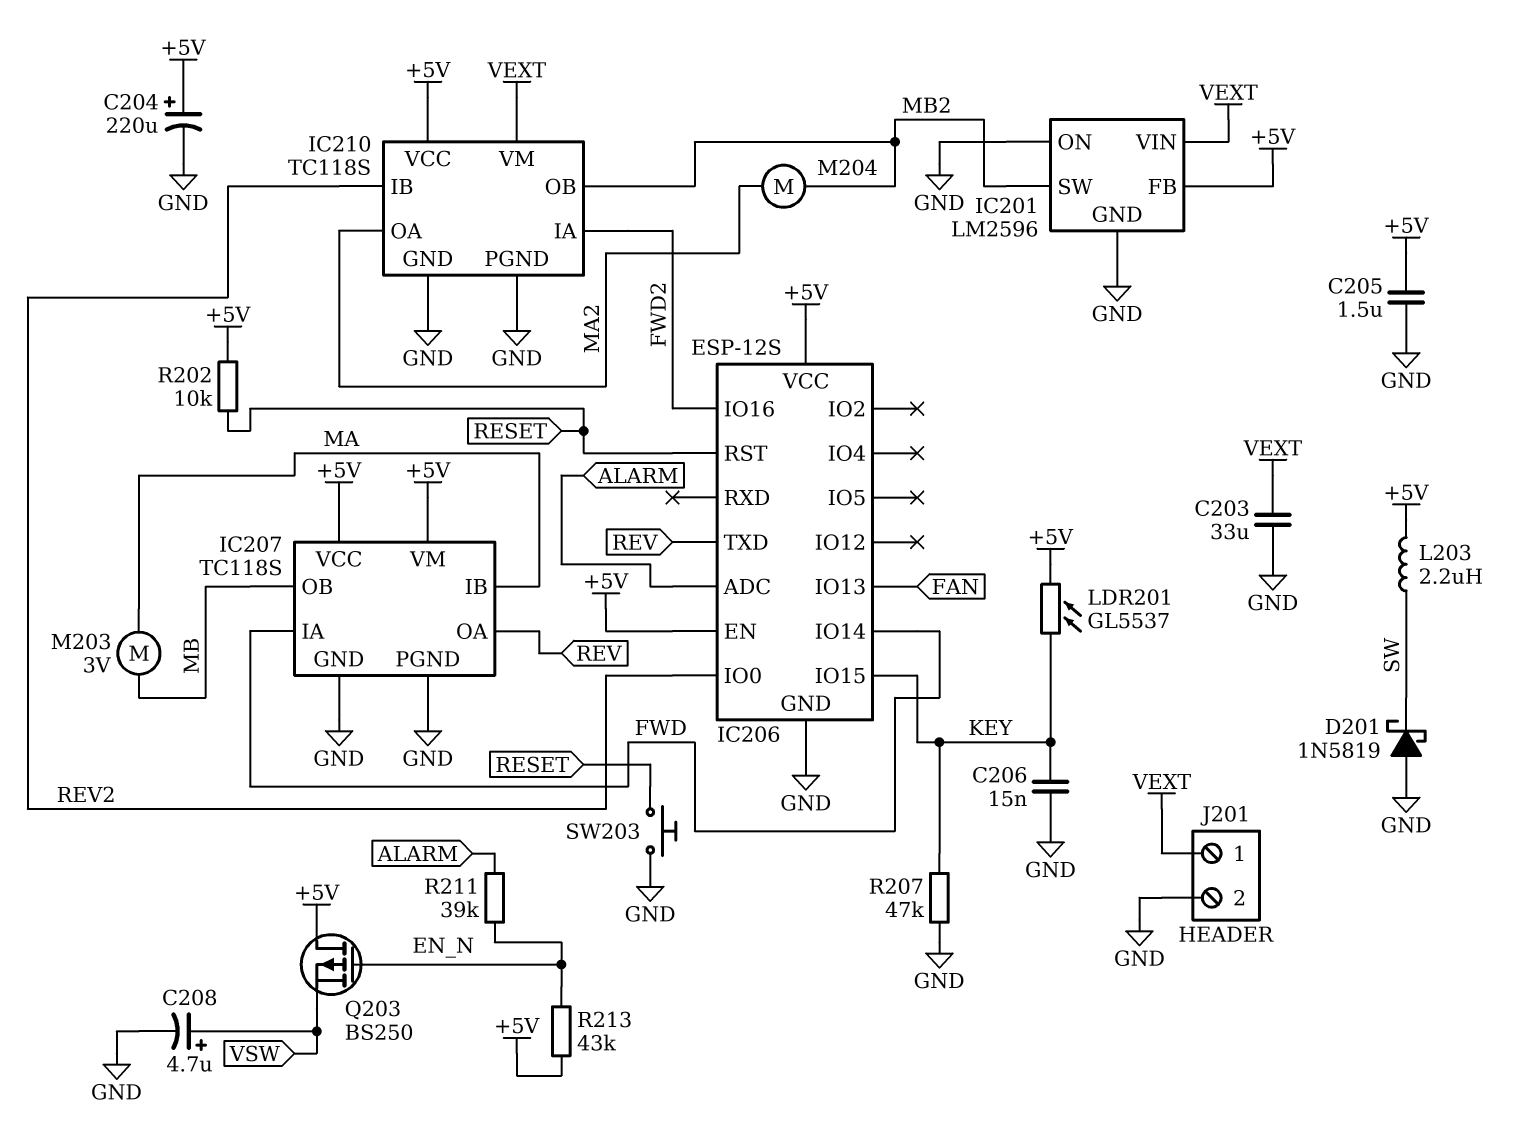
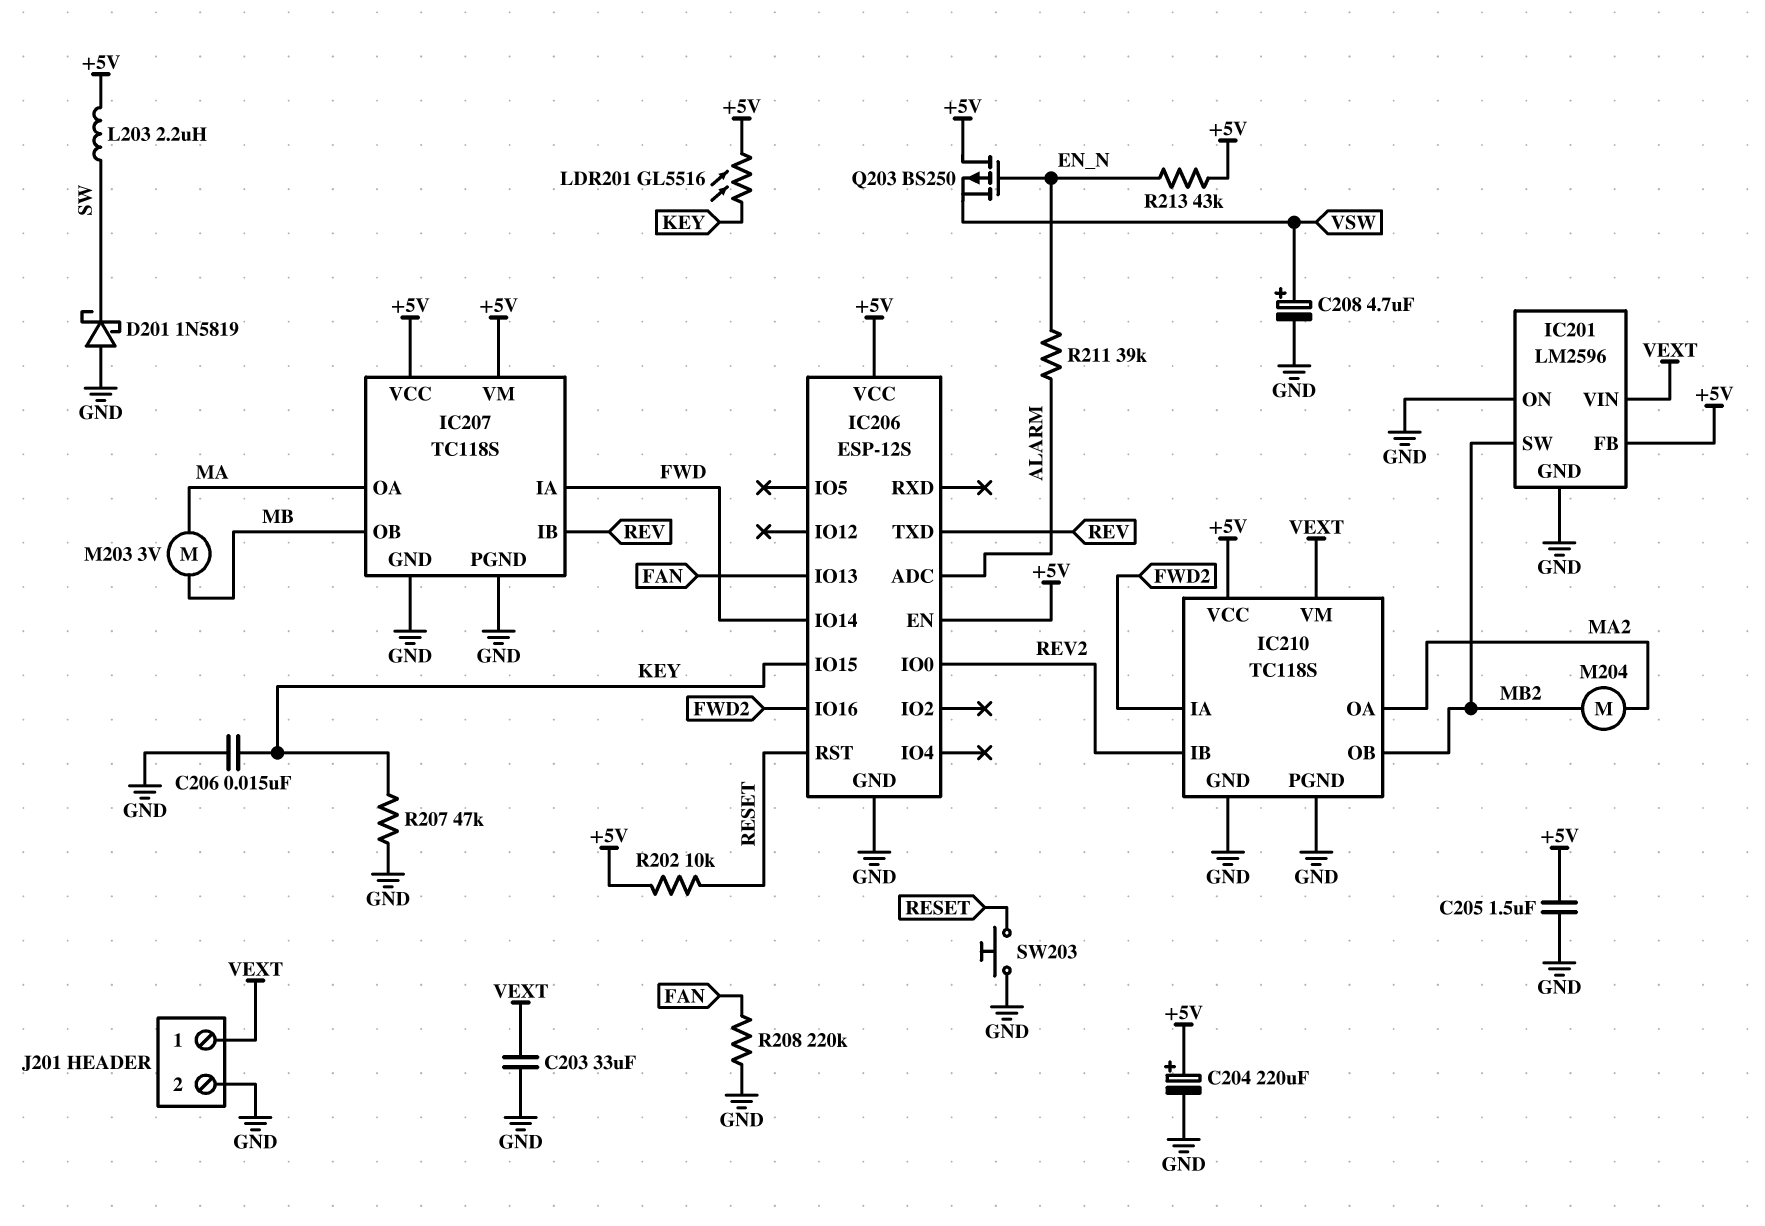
IC207 pin IB: MA -> REV
IC207 pin OA: REV -> MA
LDR201: GL5537 (+5V, KEY) -> GL5516 (+5V, KEY)
R208: none -> 220k (FAN, GND)

